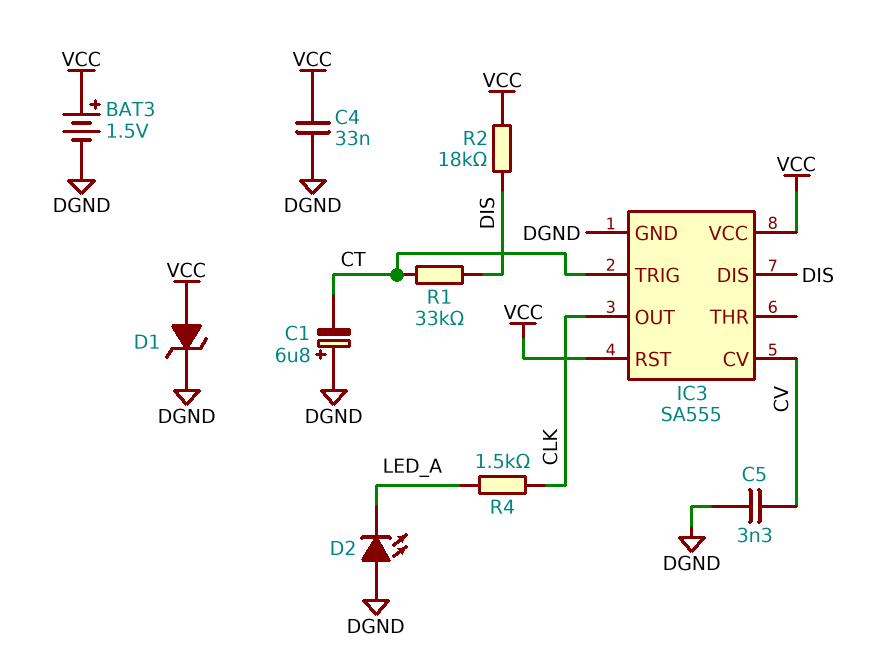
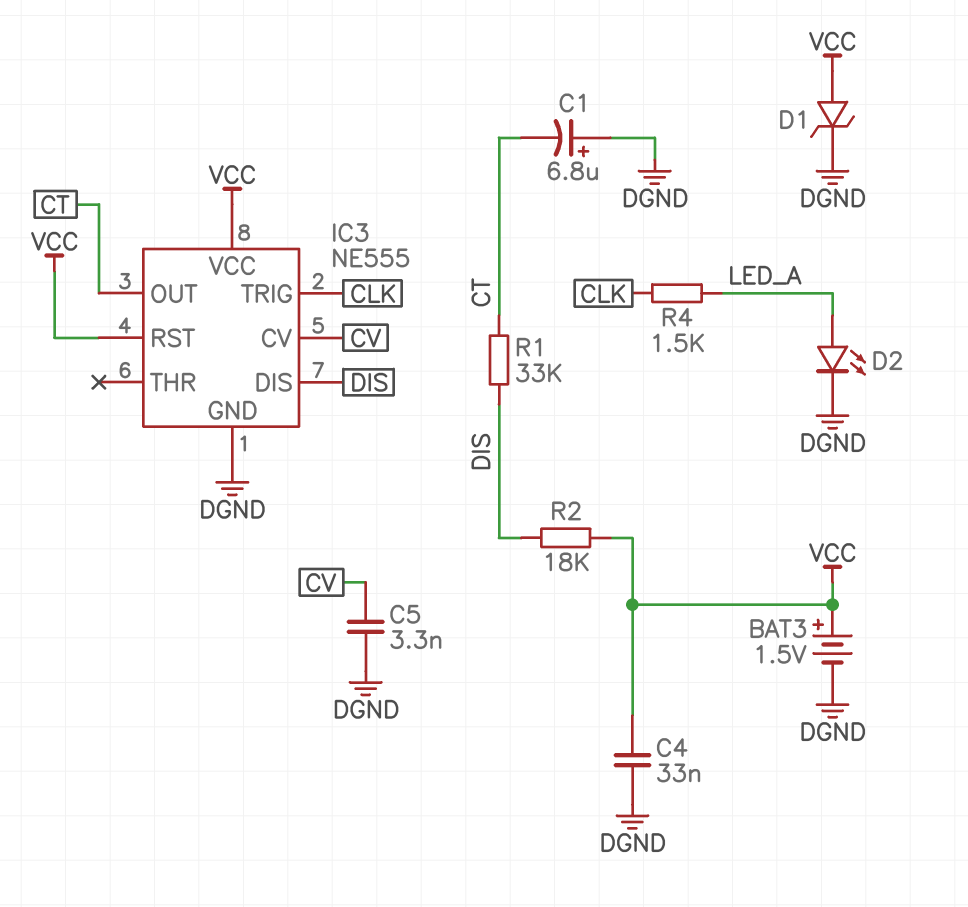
D2: LED (A DGND, K LED_A) -> LED (A LED_A, K DGND)
IC3: SA555 -> NE555
IC3 pin OUT: CLK -> CT
IC3 pin TRIG: CT -> CLK

